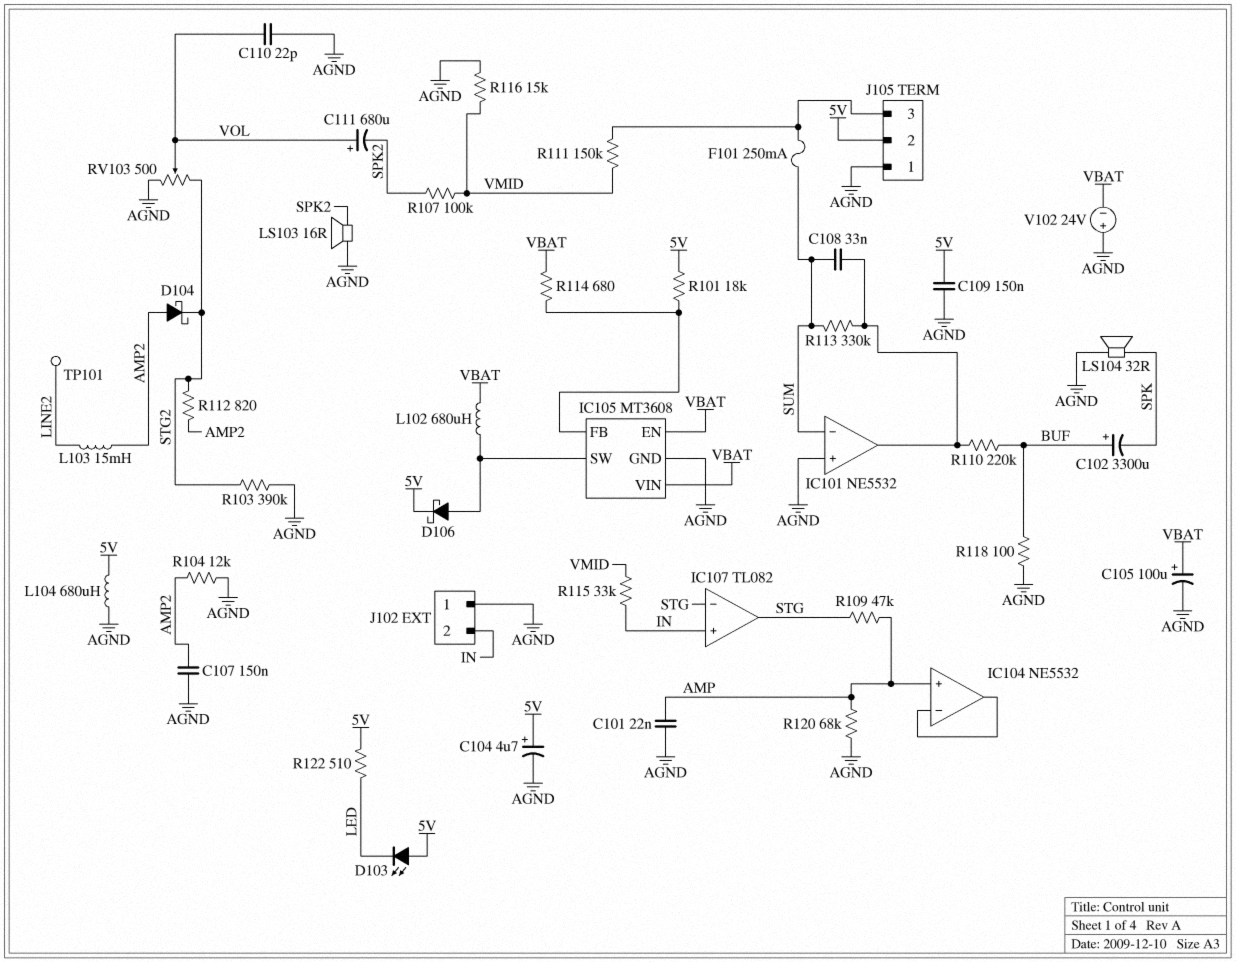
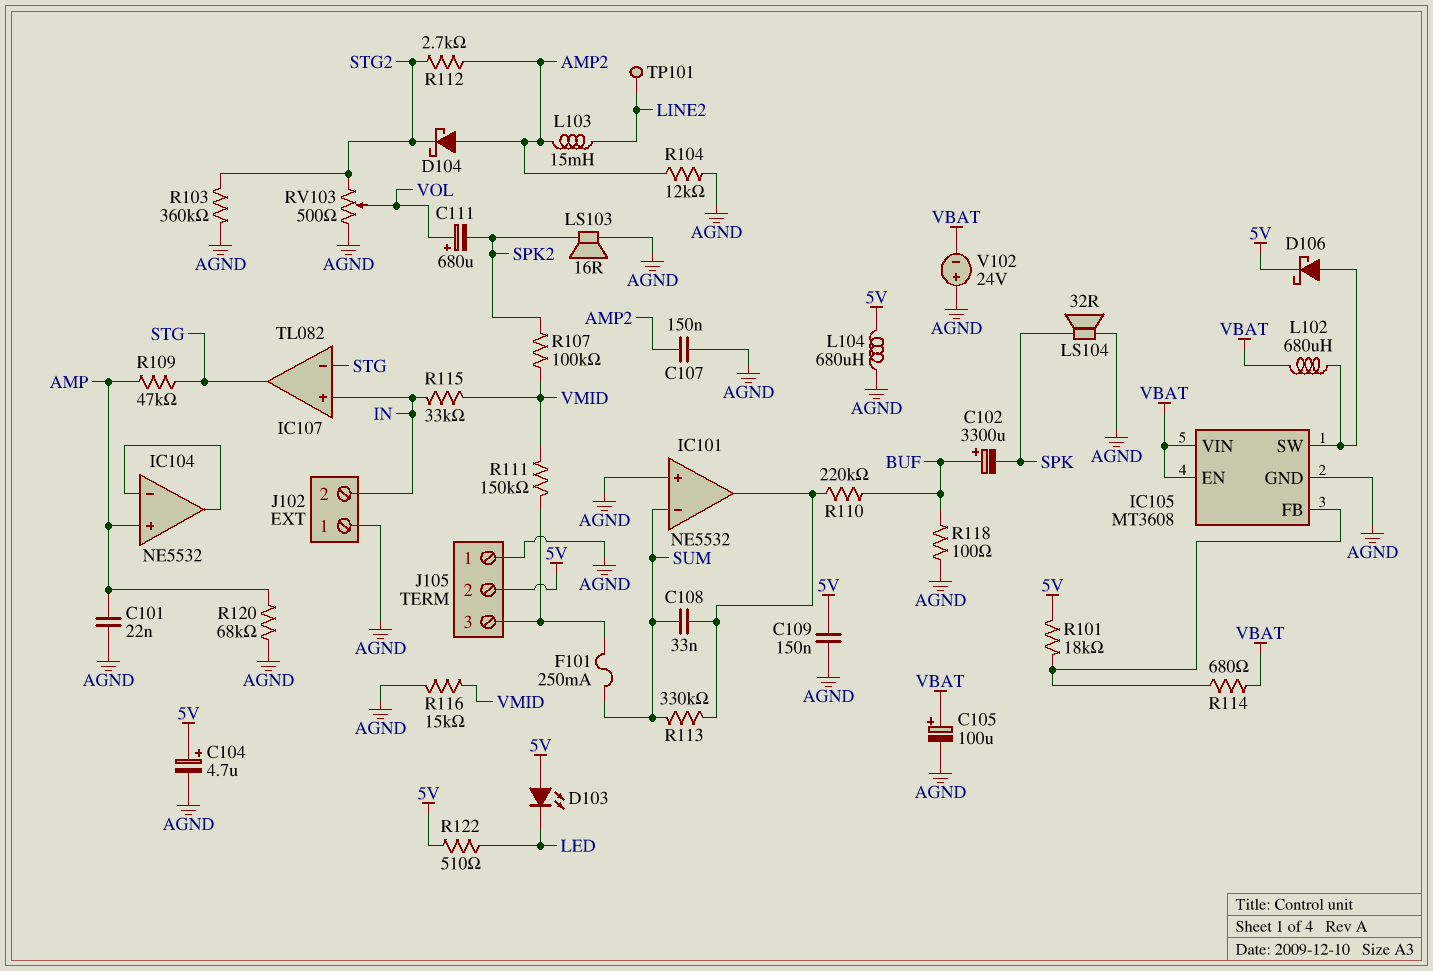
C110: 22pF (AGND, VOL) -> none
R103: 390k (AGND, STG2) -> 360k (AGND, STG2)
R112: 820 (AMP2, STG2) -> 2.7k (AMP2, STG2)

